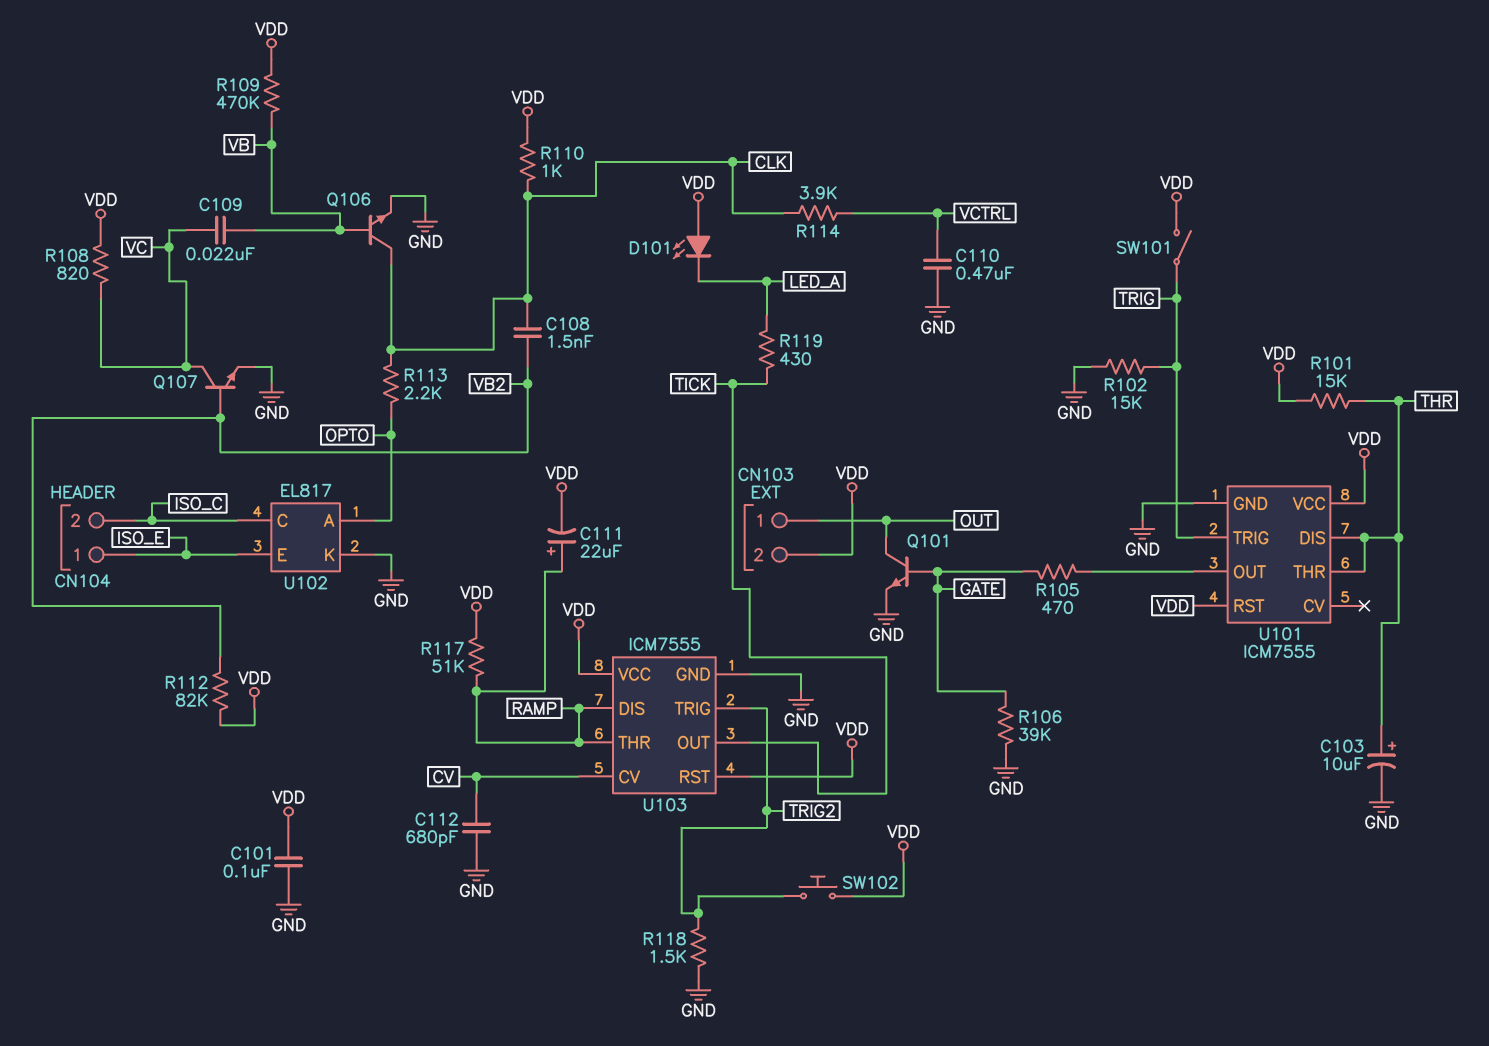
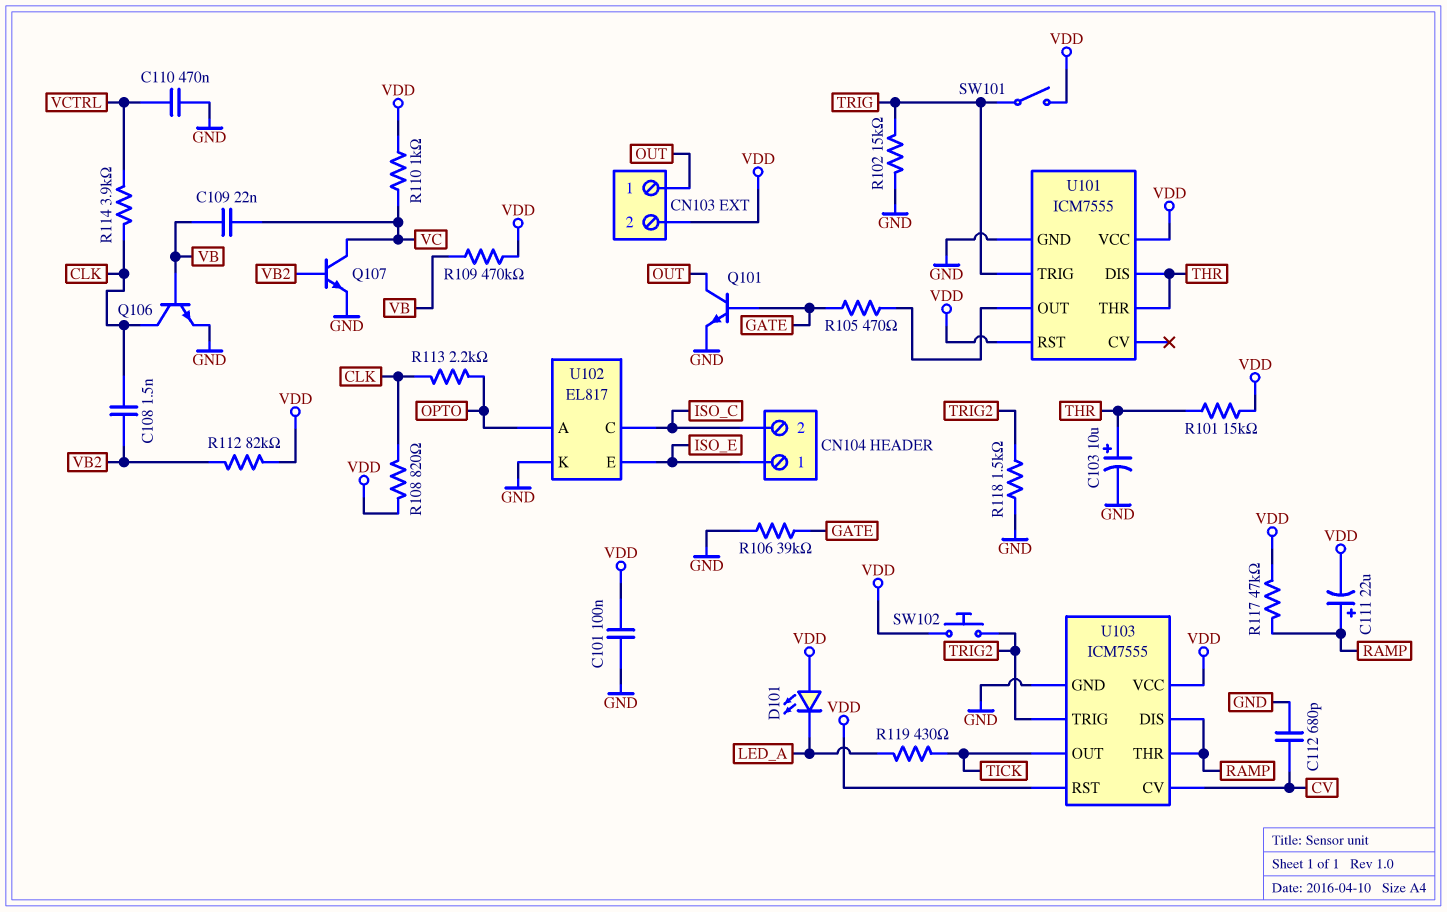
R108: 820 (VC, VDD) -> 820 (CLK, VDD)
R110: 1k (CLK, VDD) -> 1k (VC, VDD)
R117: 51k (RAMP, VDD) -> 47k (RAMP, VDD)

